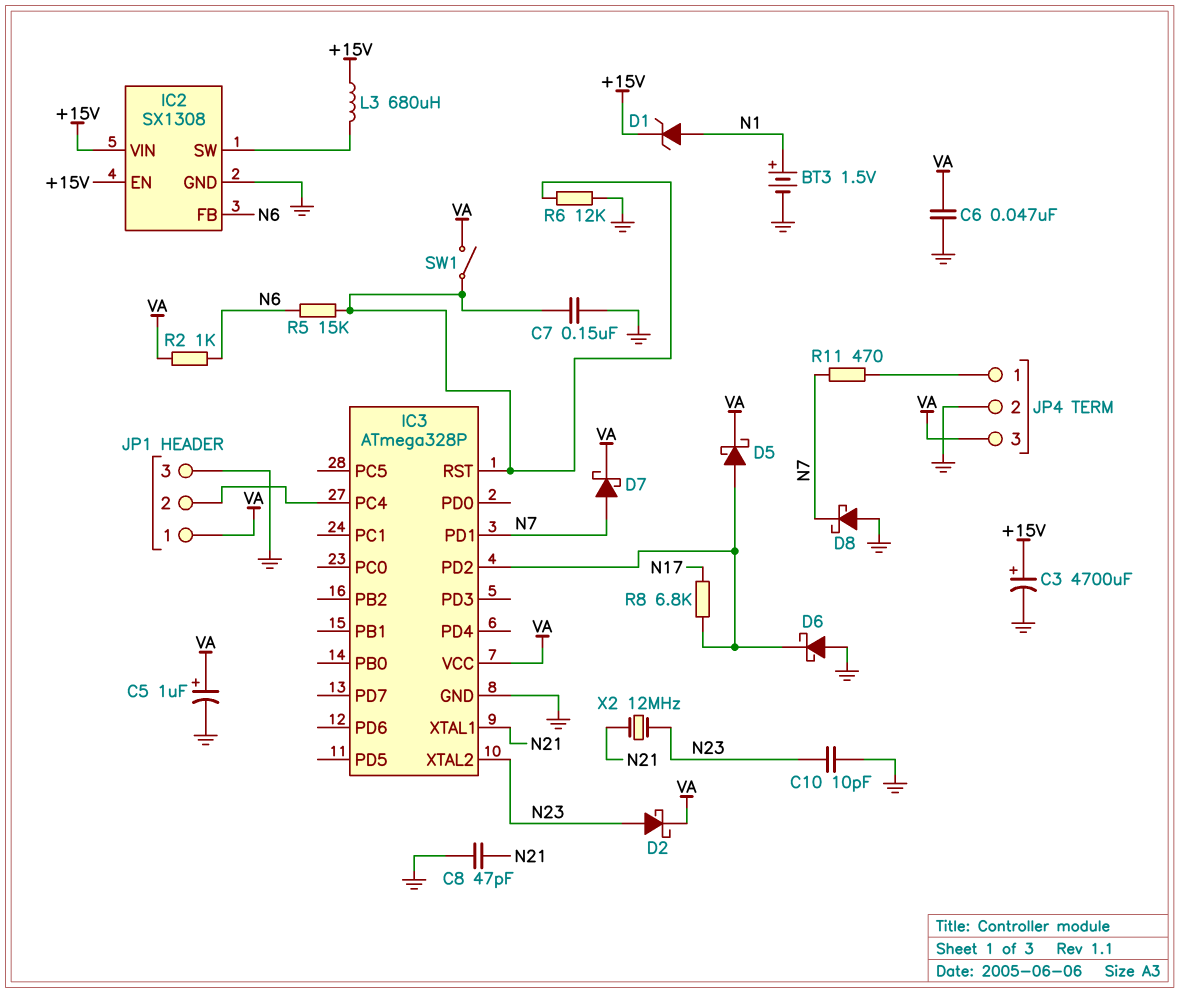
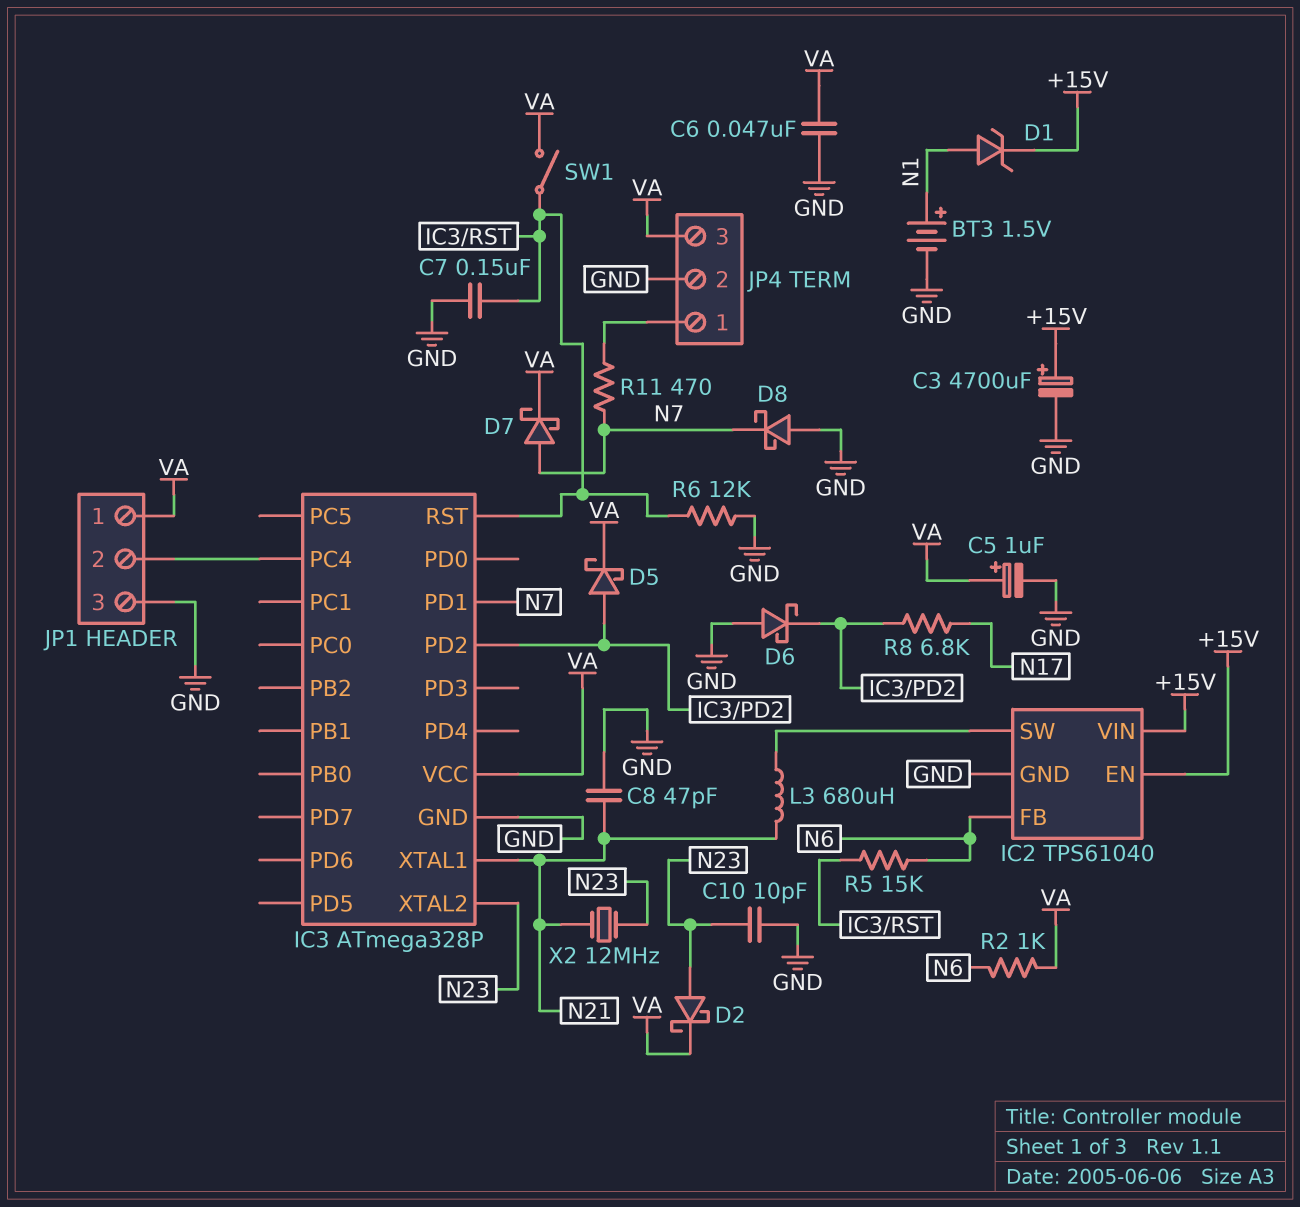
IC2: SX1308 -> TPS61040
L3: 680uH (+15V, IC2/SW) -> 680uH (IC2/SW, N21)

